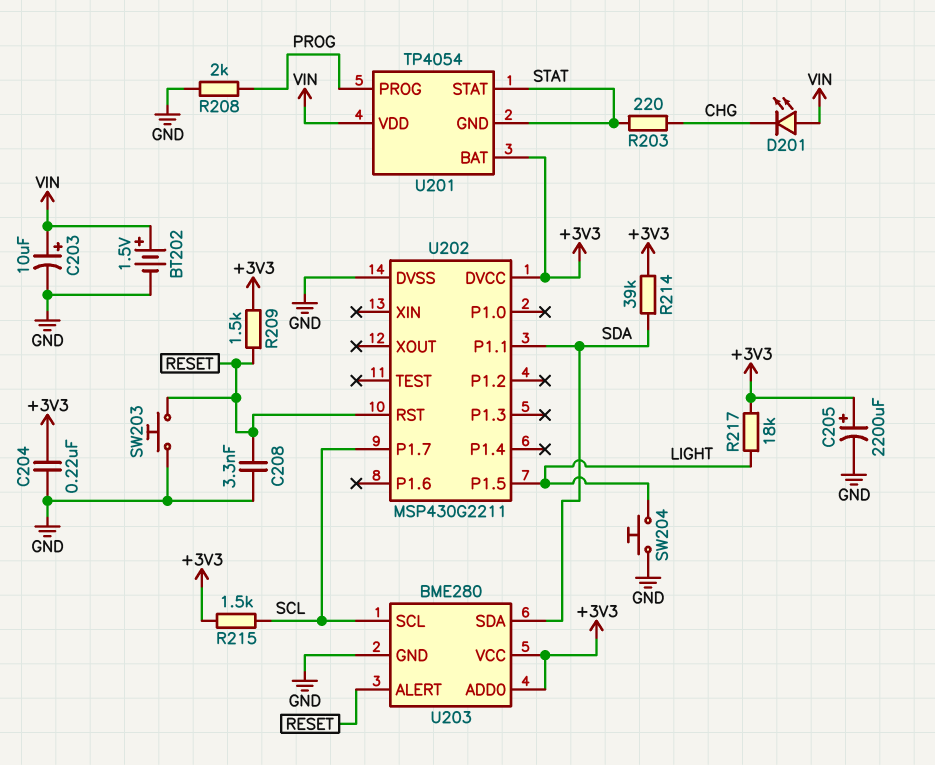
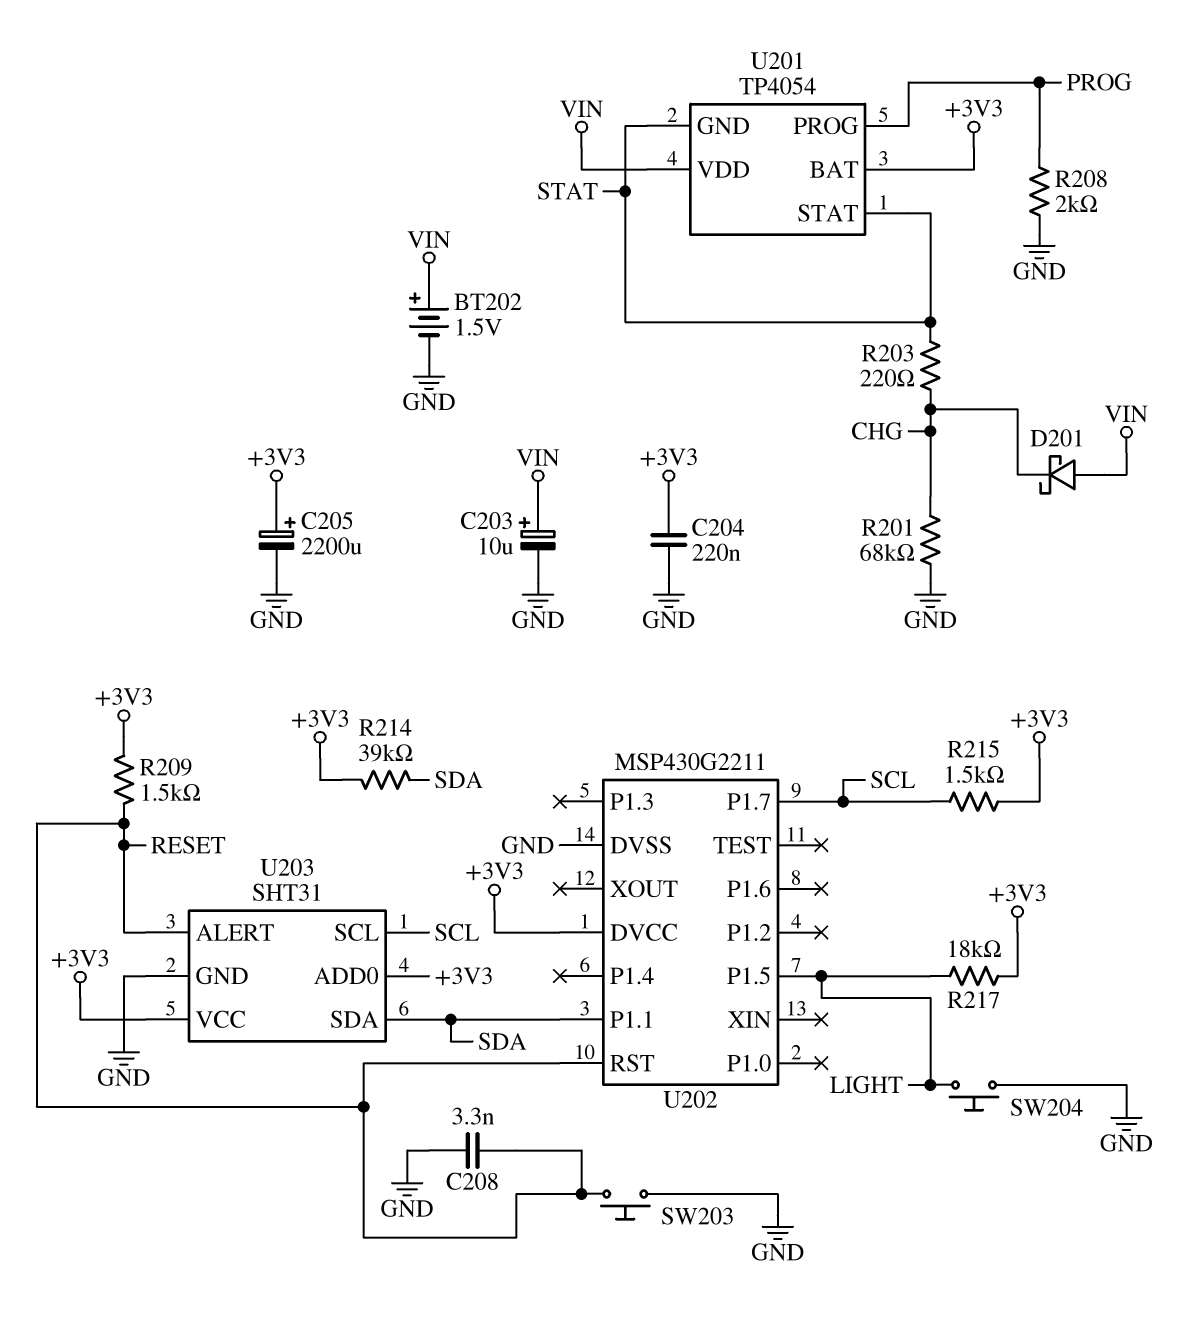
D201: LED (A VIN, K CHG) -> schottky (A VIN, K CHG)
R201: none -> 68k (CHG, GND)
U203: BME280 -> SHT31

